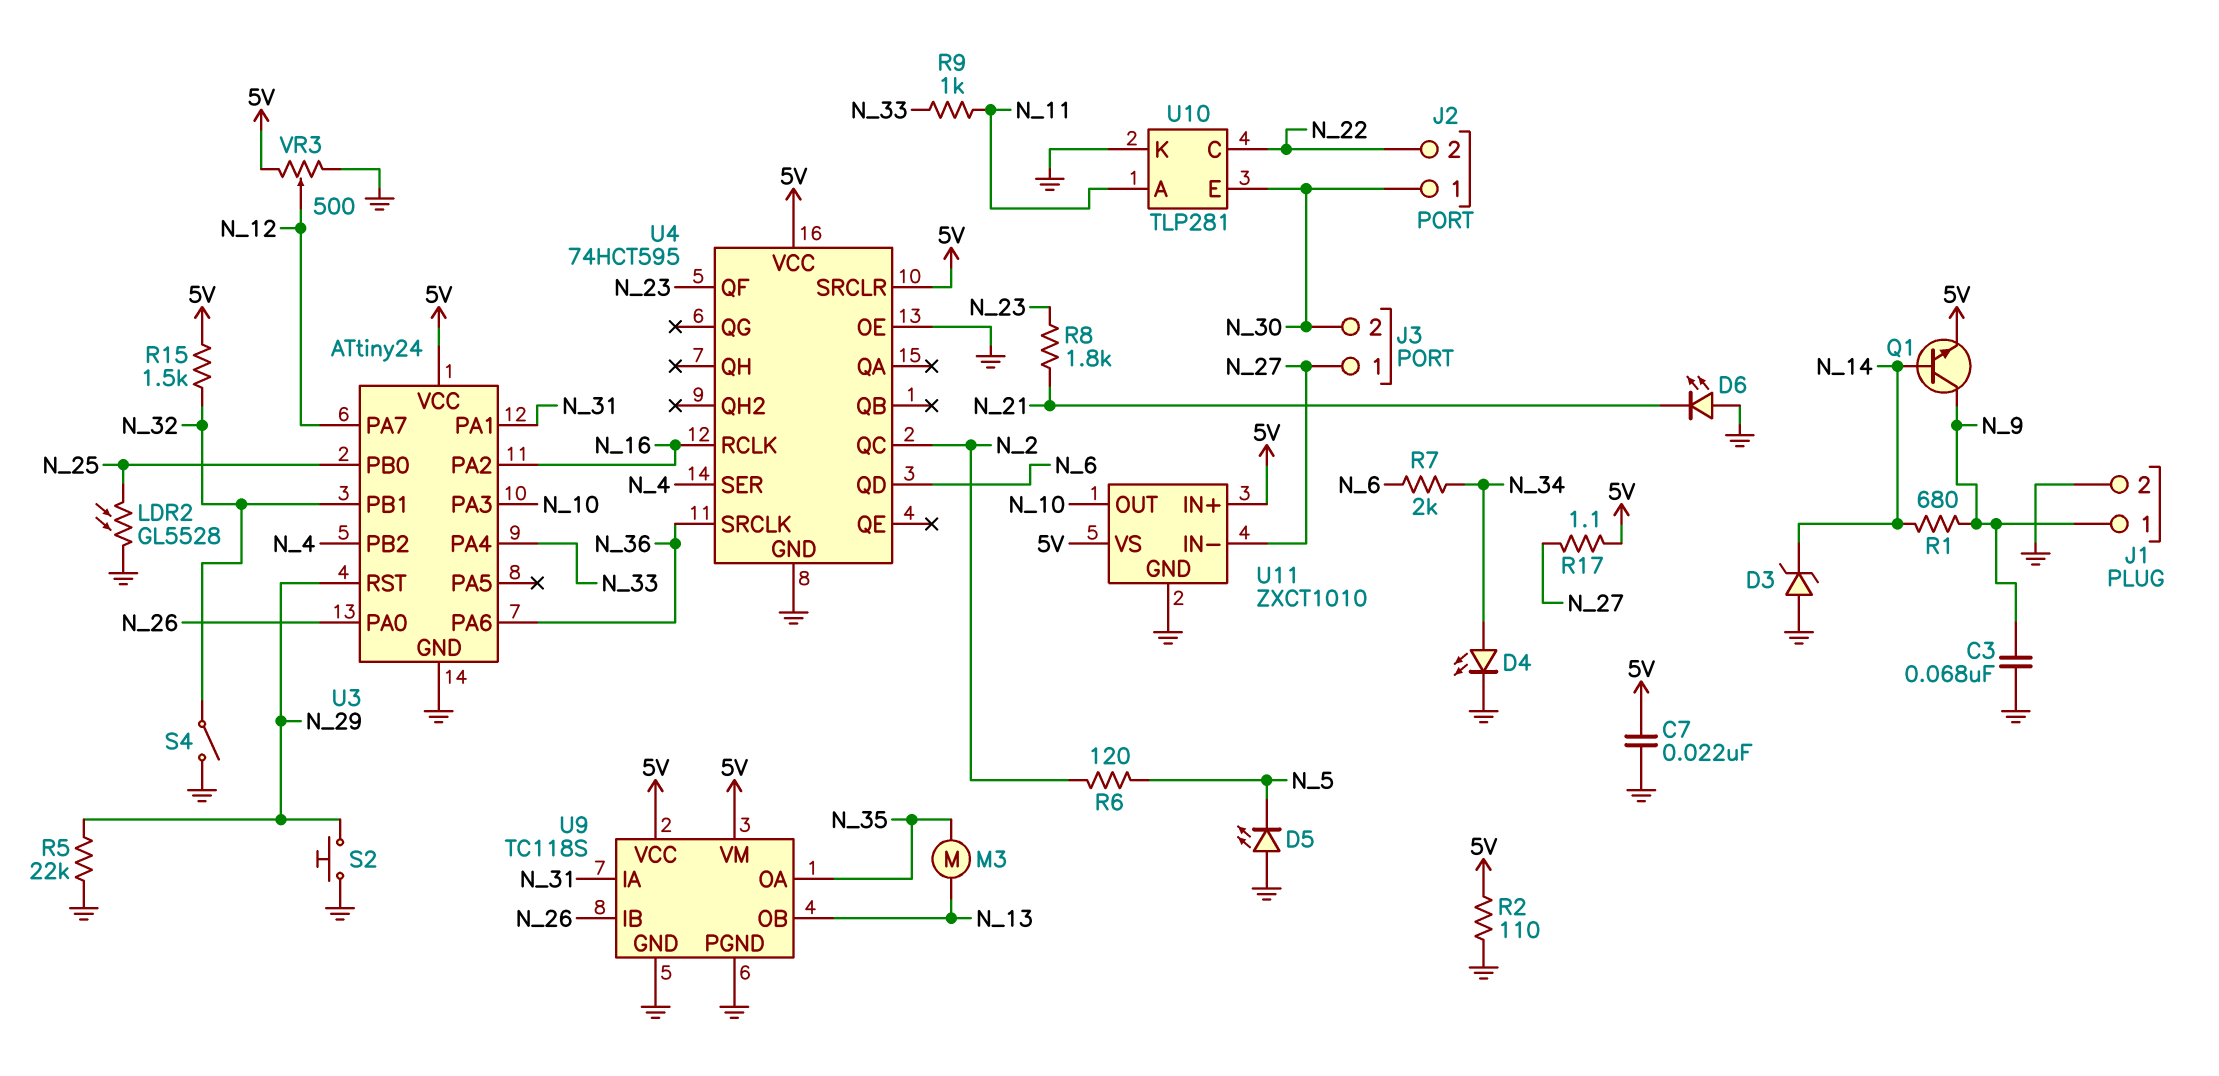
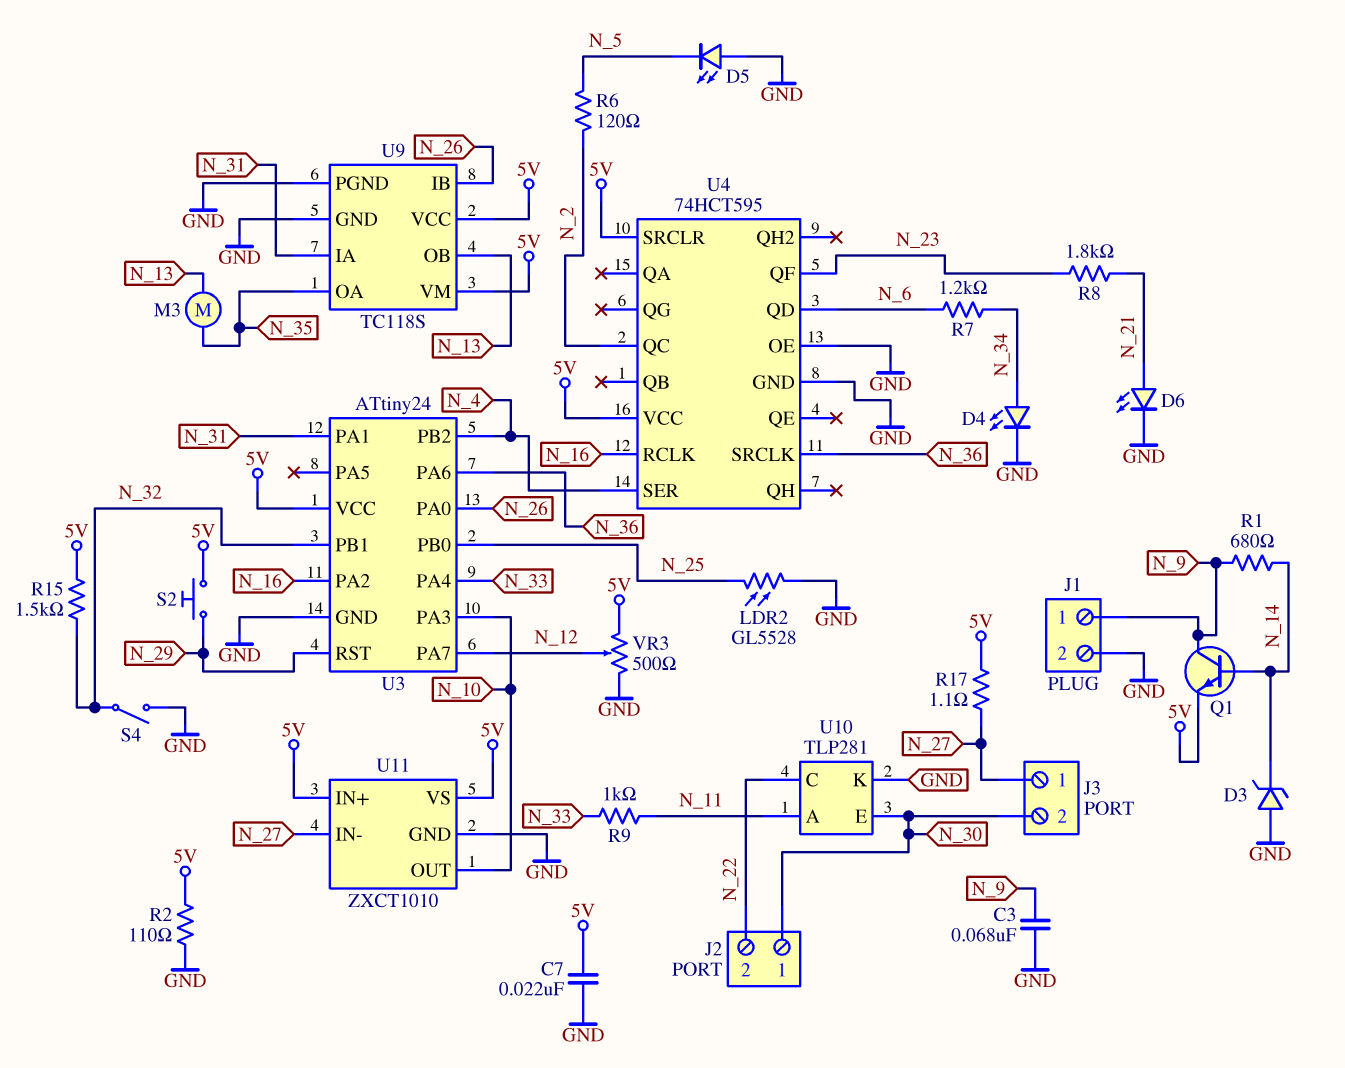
D6: LED (A GND, K N_21) -> LED (A N_21, K GND)
R5: 22k (GND, N_29) -> none
R7: 2k (N_6, N_34) -> 1.2k (N_6, N_34)
S2: button (GND, N_29) -> button (5V, N_29)

